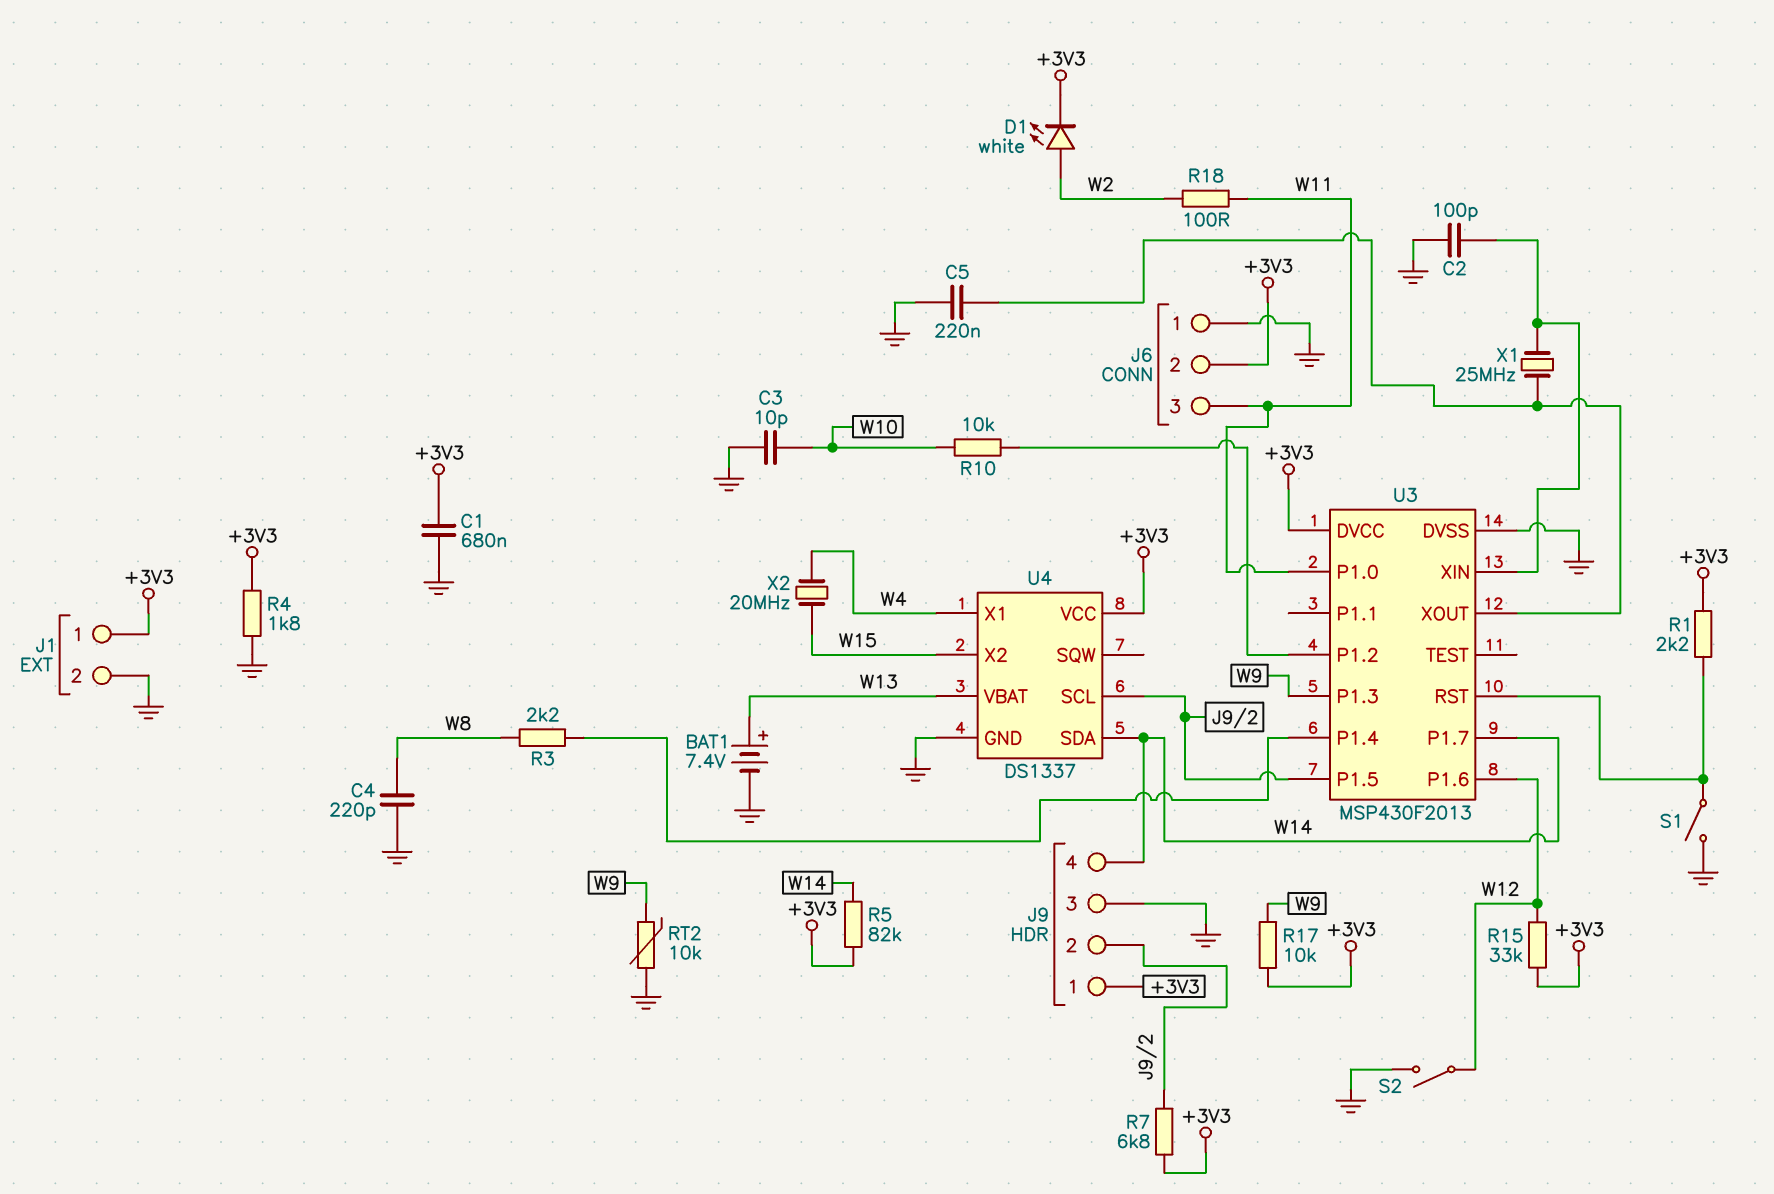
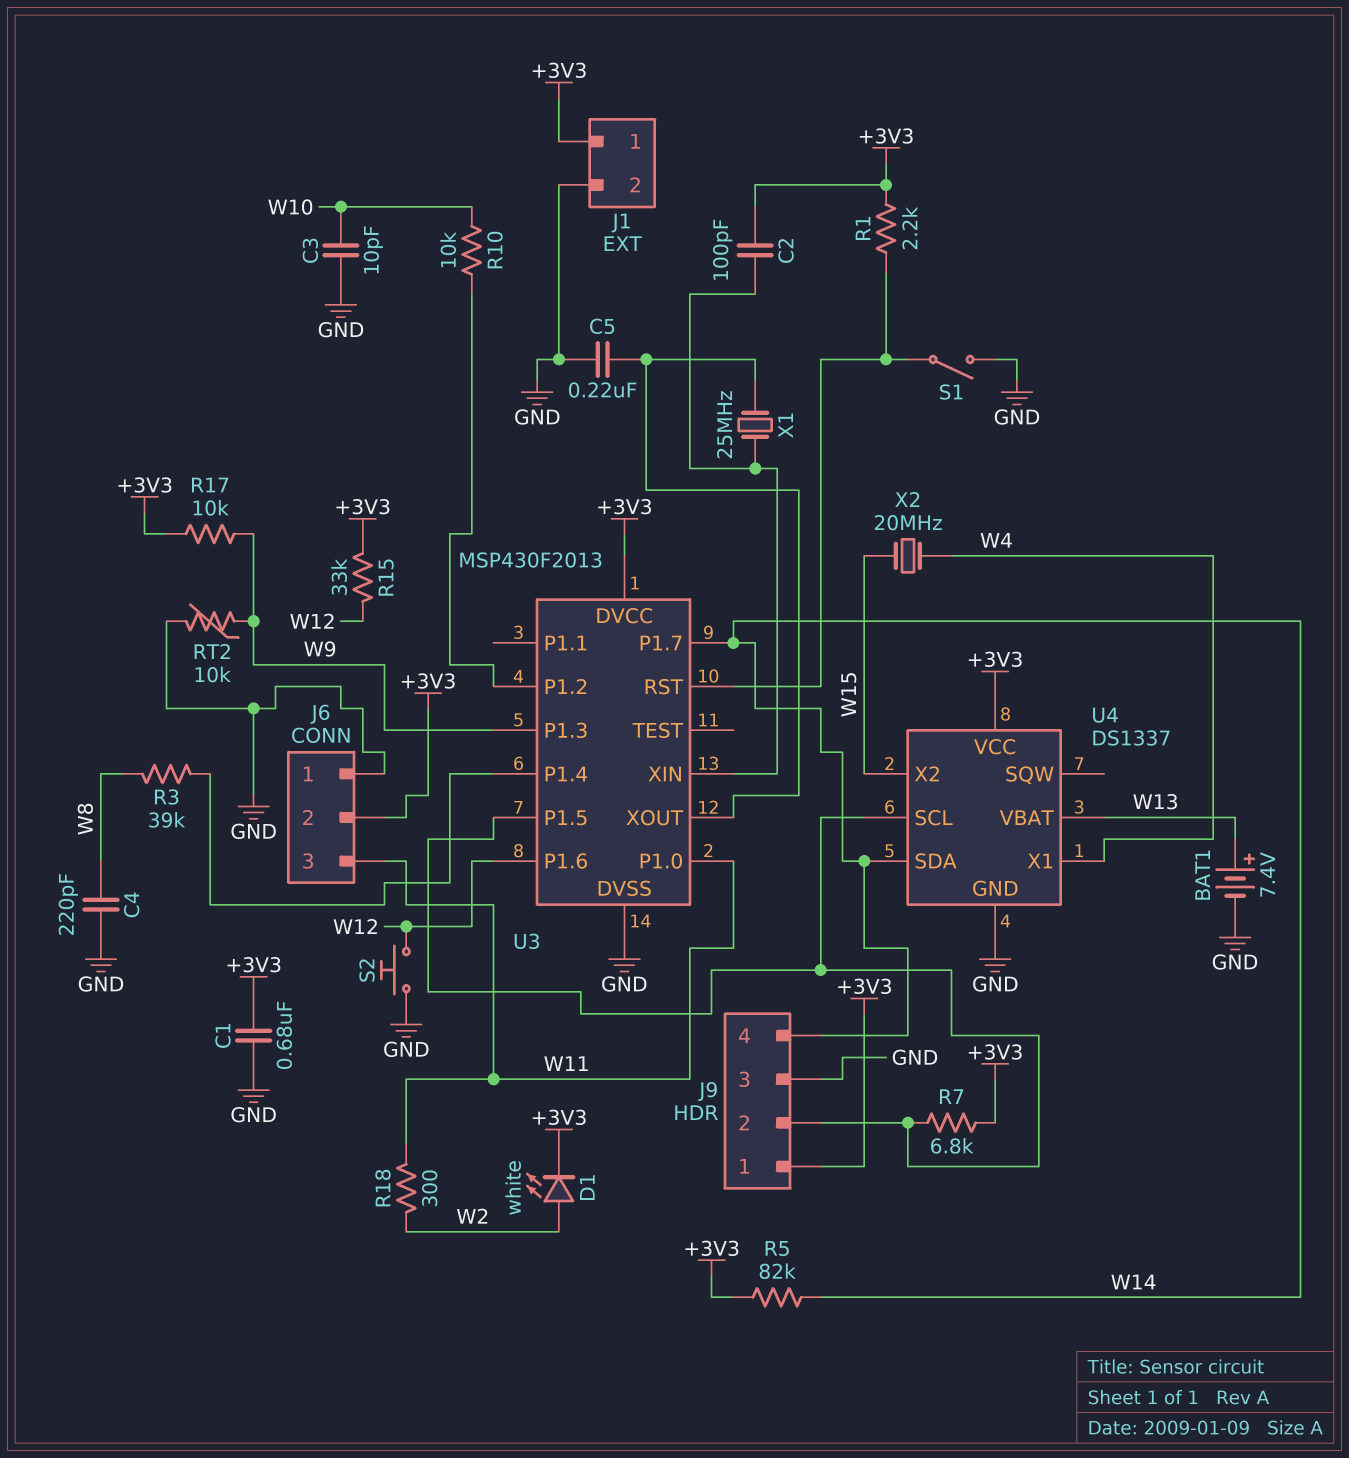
C2: 100pF (GND, U3/XIN) -> 100pF (+3V3, U3/XIN)
R3: 2.2k (U3/P1.4, W8) -> 39k (U3/P1.4, W8)
R4: 1.8k (+3V3, GND) -> none
R18: 100 (W2, W11) -> 300 (W2, W11)
S2: switch (GND, W12) -> button (GND, W12)

